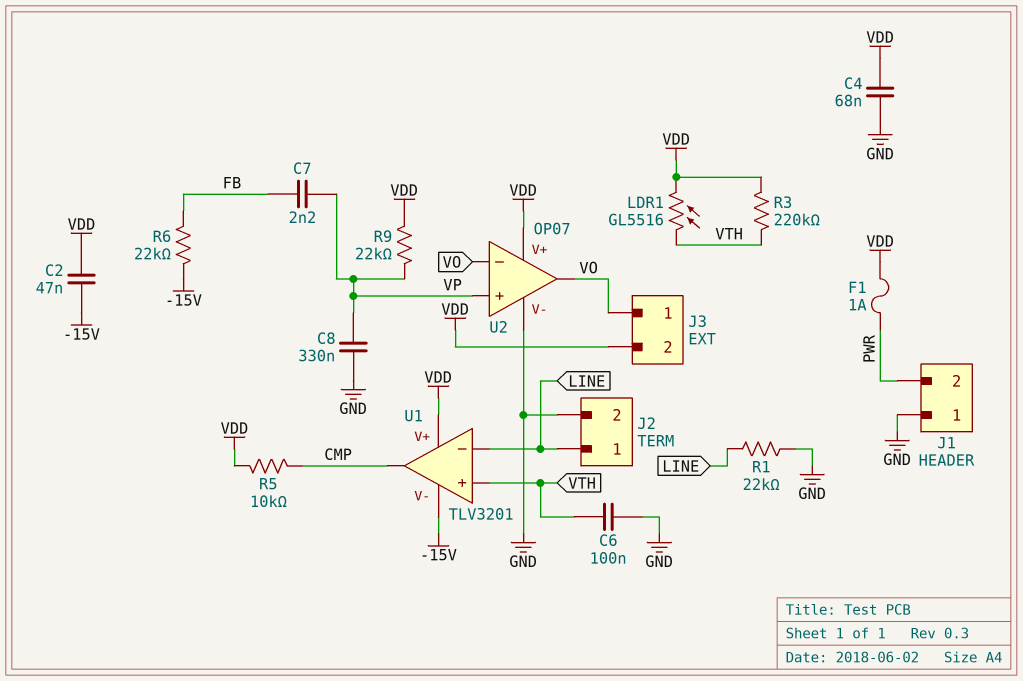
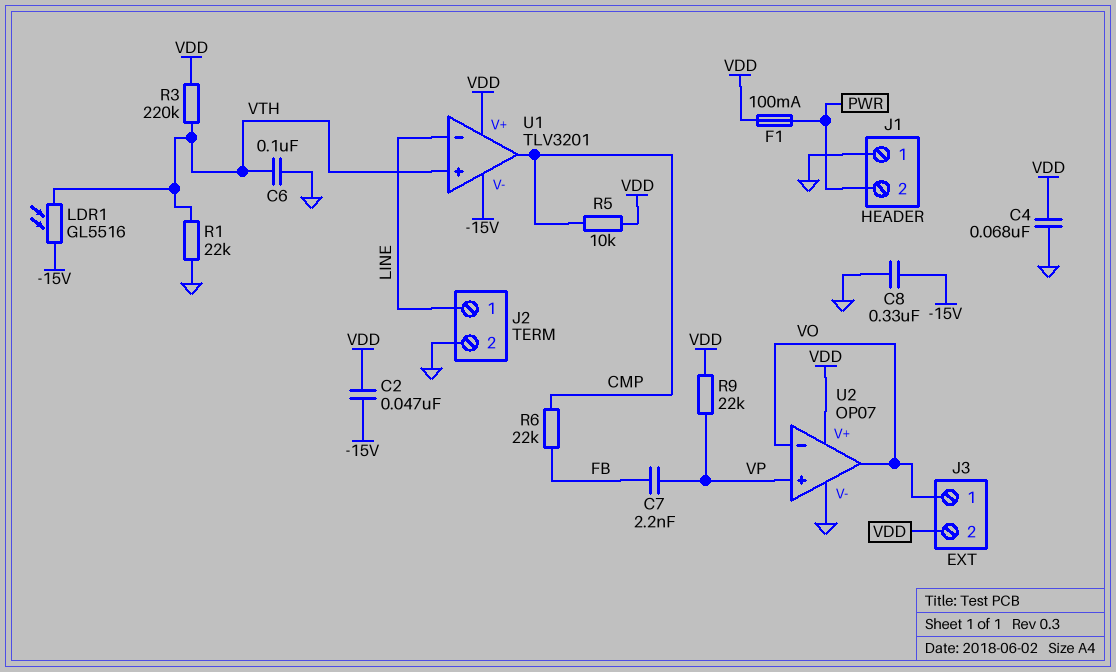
C8: 330nF (GND, VP) -> 330nF (-15V, GND)
F1: 1A (PWR, VDD) -> 100mA (PWR, VDD)
LDR1: GL5516 (VDD, VTH) -> GL5516 (-15V, VTH)
R1: 22k (GND, LINE) -> 22k (GND, VTH)
R6: 22k (-15V, FB) -> 22k (CMP, FB)

